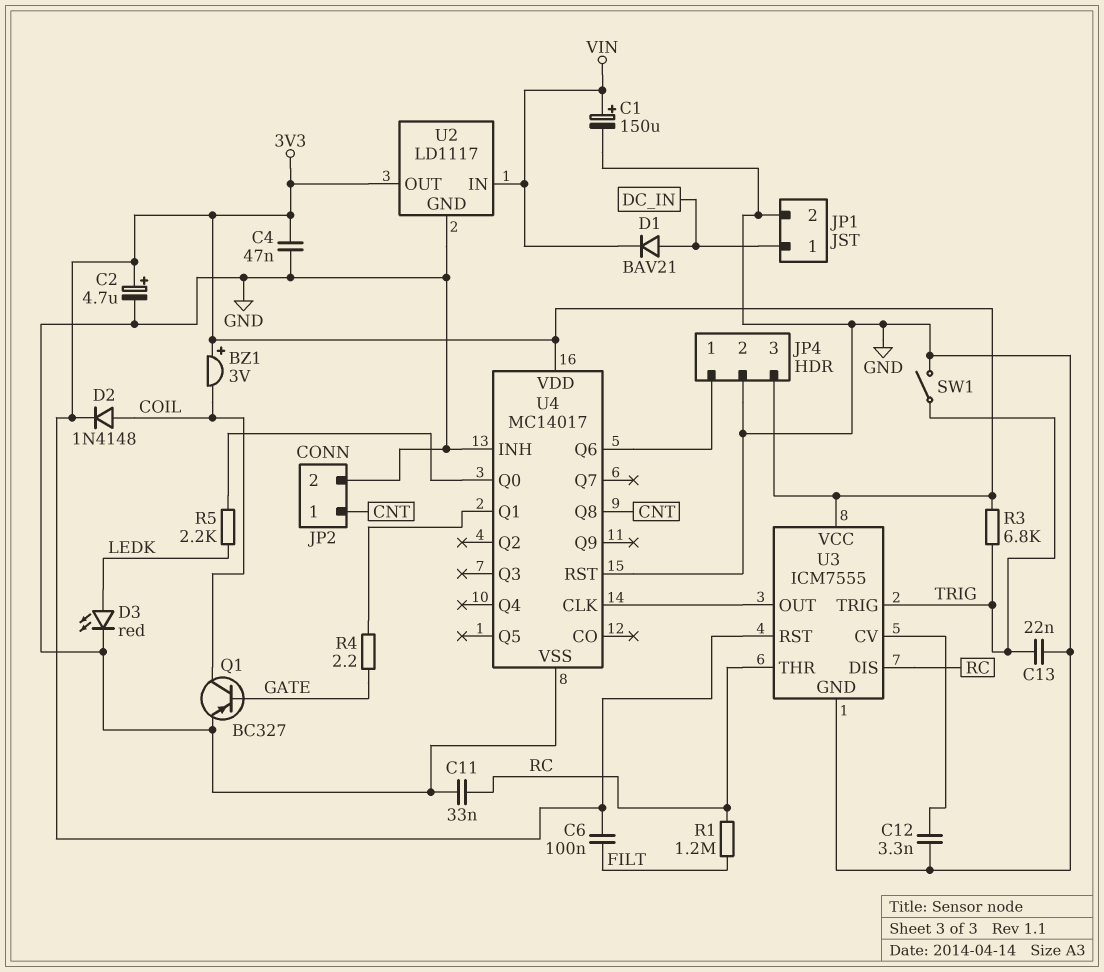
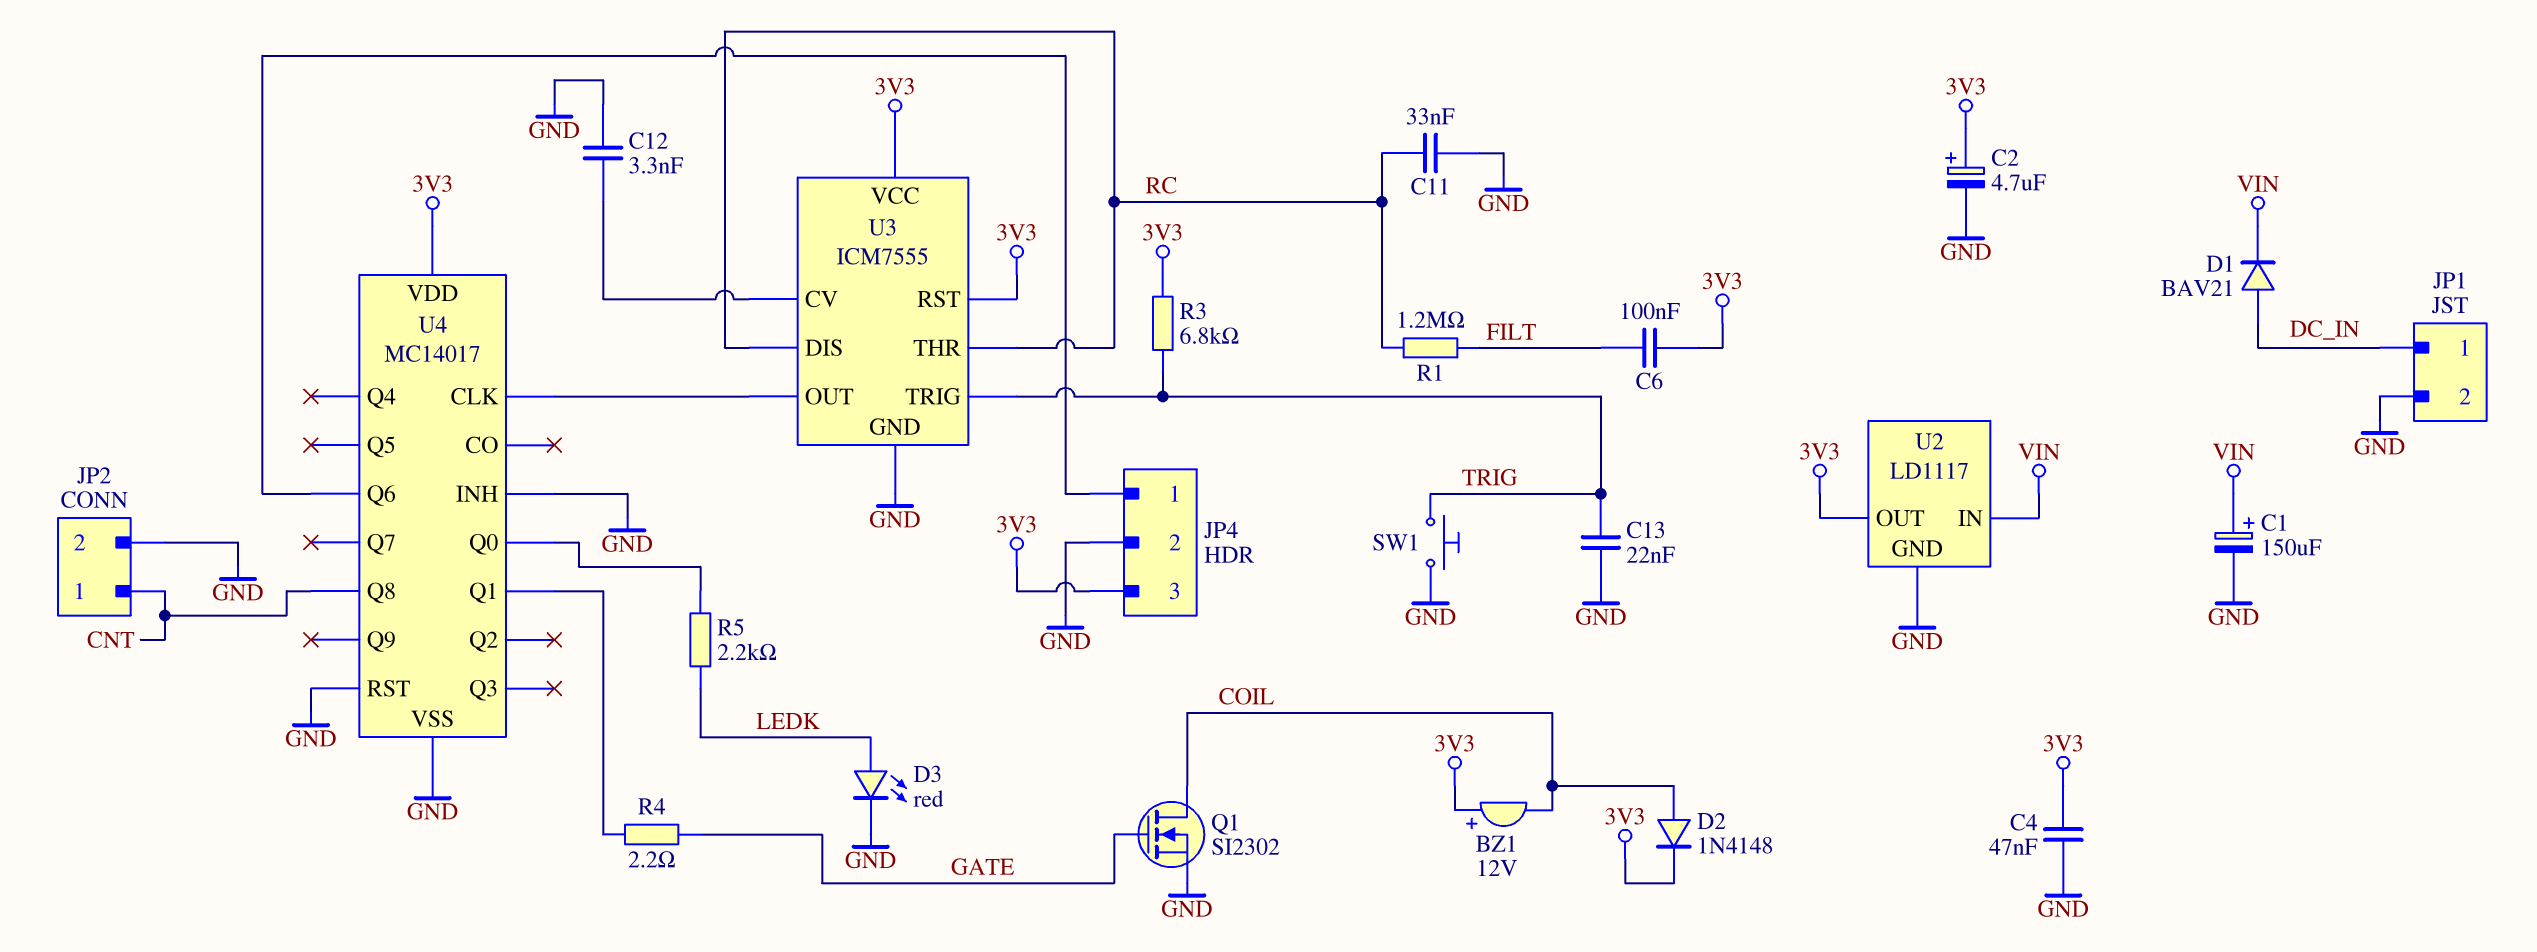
BZ1: buzzer 3V (plus 3V3, minus COIL) -> buzzer 12V (plus 3V3, minus COIL)
Q1: PNP BC327 (B GATE, C COIL, E GND) -> NMOS SI2302 (G GATE, D COIL, S GND)
SW1: switch (GND, TRIG) -> button (GND, TRIG)

